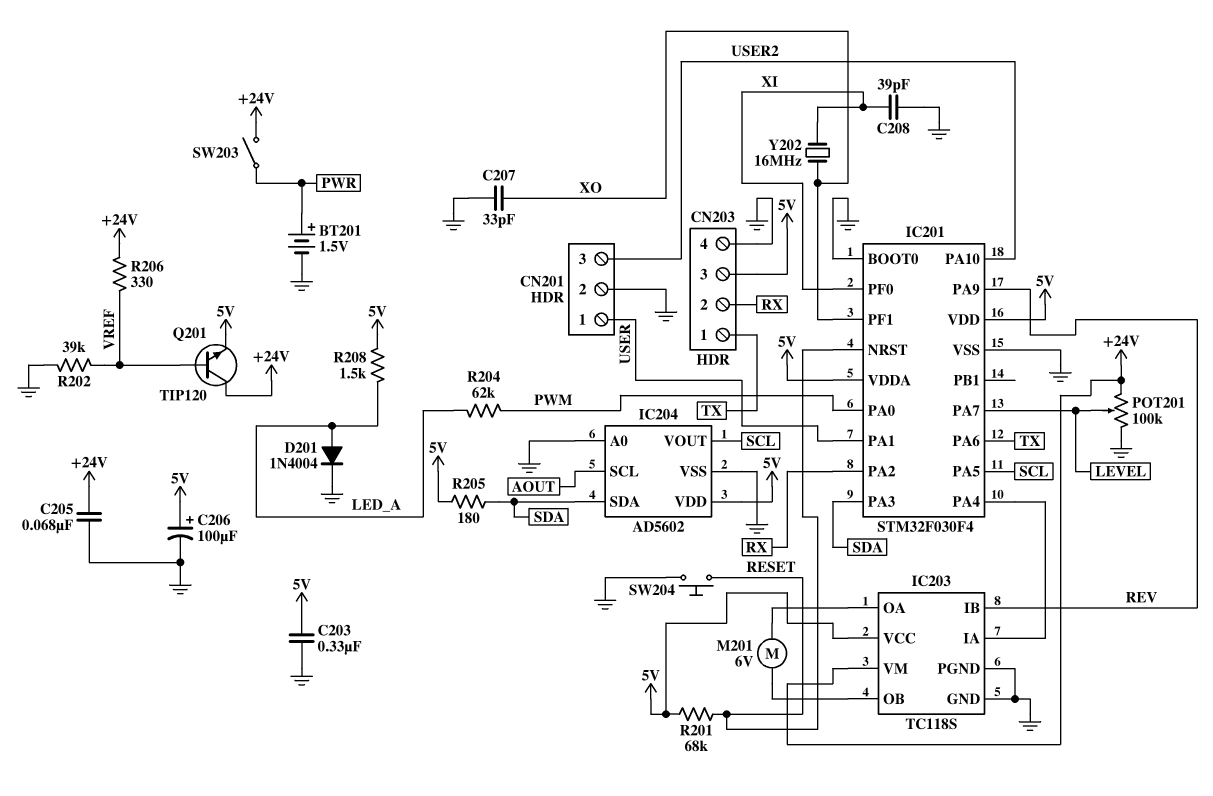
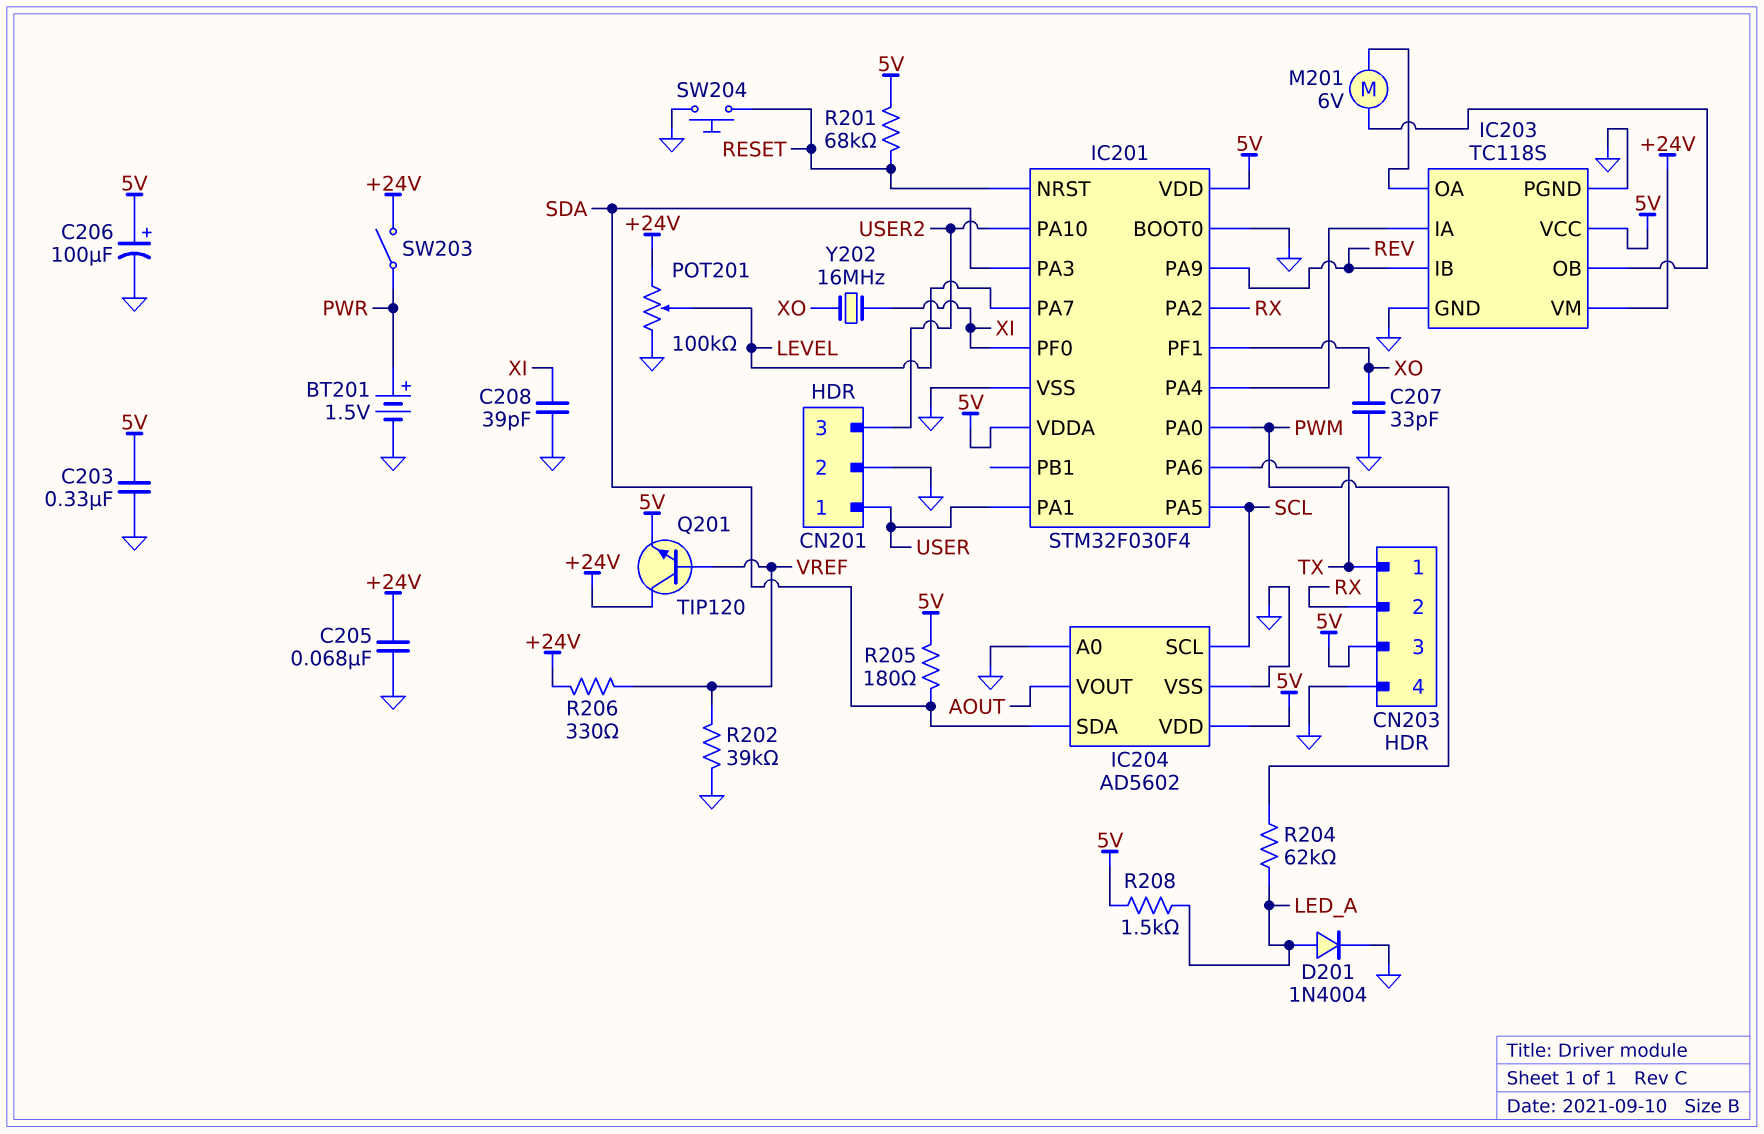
IC204 pin SCL: AOUT -> SCL
IC204 pin VOUT: SCL -> AOUT

